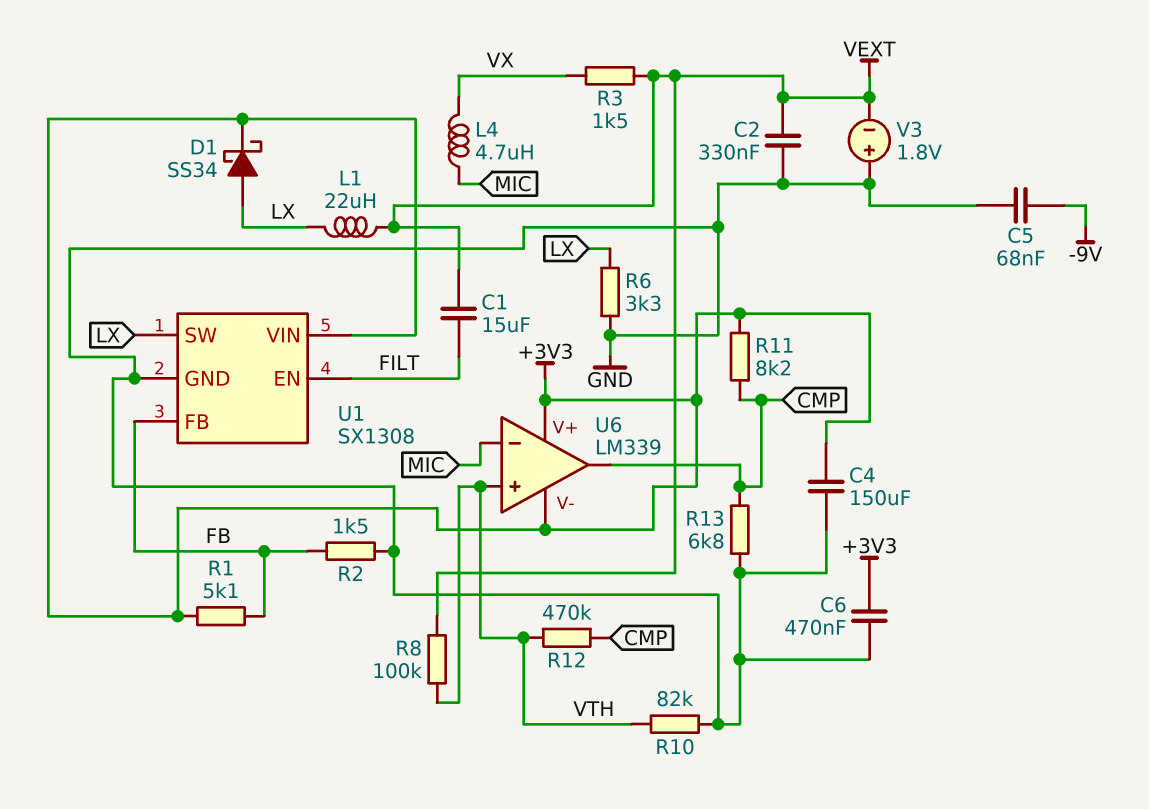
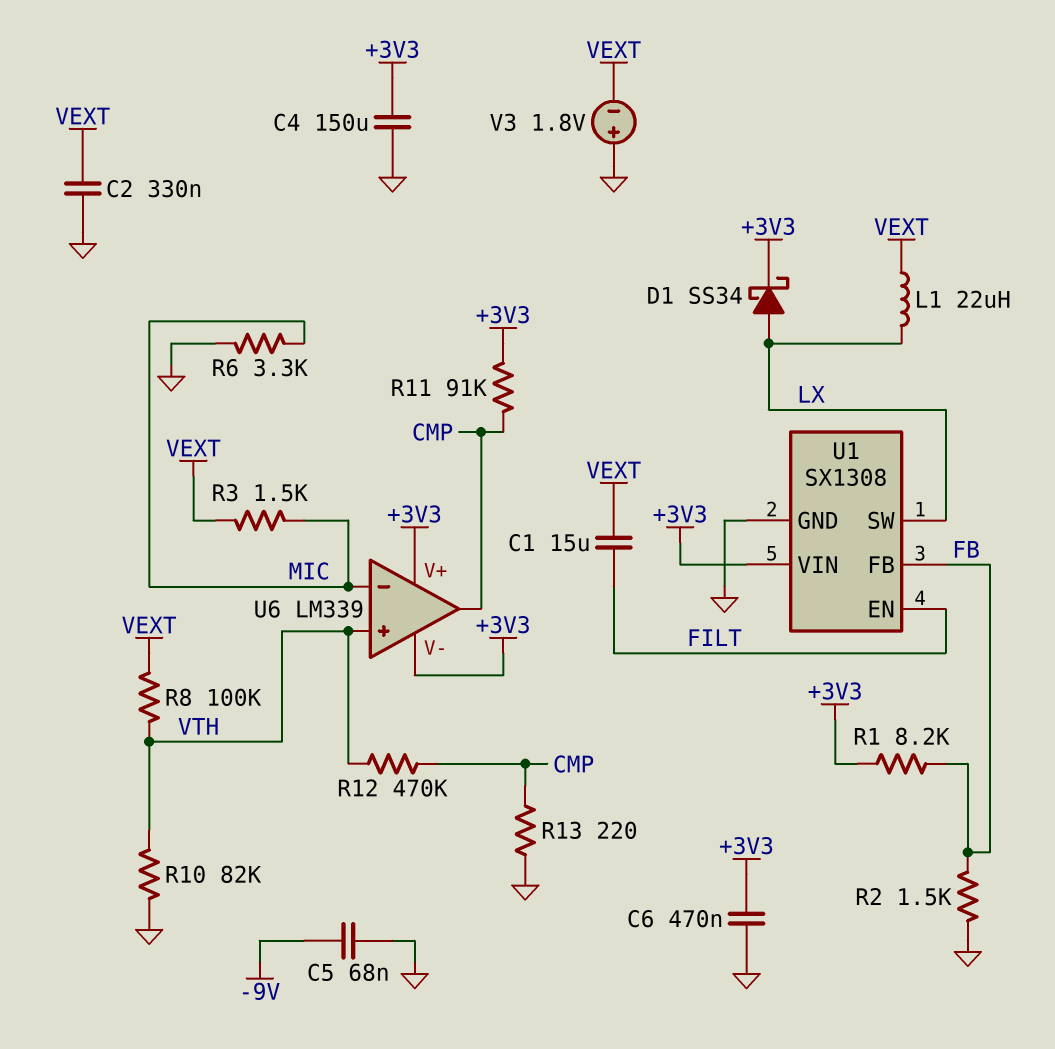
L4: 4.7uH (MIC, VX) -> none
R1: 5.1k (+3V3, FB) -> 8.2k (+3V3, FB)
R3: 1.5k (VEXT, VX) -> 1.5k (MIC, VEXT)
R6: 3.3k (GND, LX) -> 3.3k (GND, MIC)
R11: 8.2k (+3V3, CMP) -> 91k (+3V3, CMP)
R13: 6.8k (CMP, GND) -> 220 (CMP, GND)

